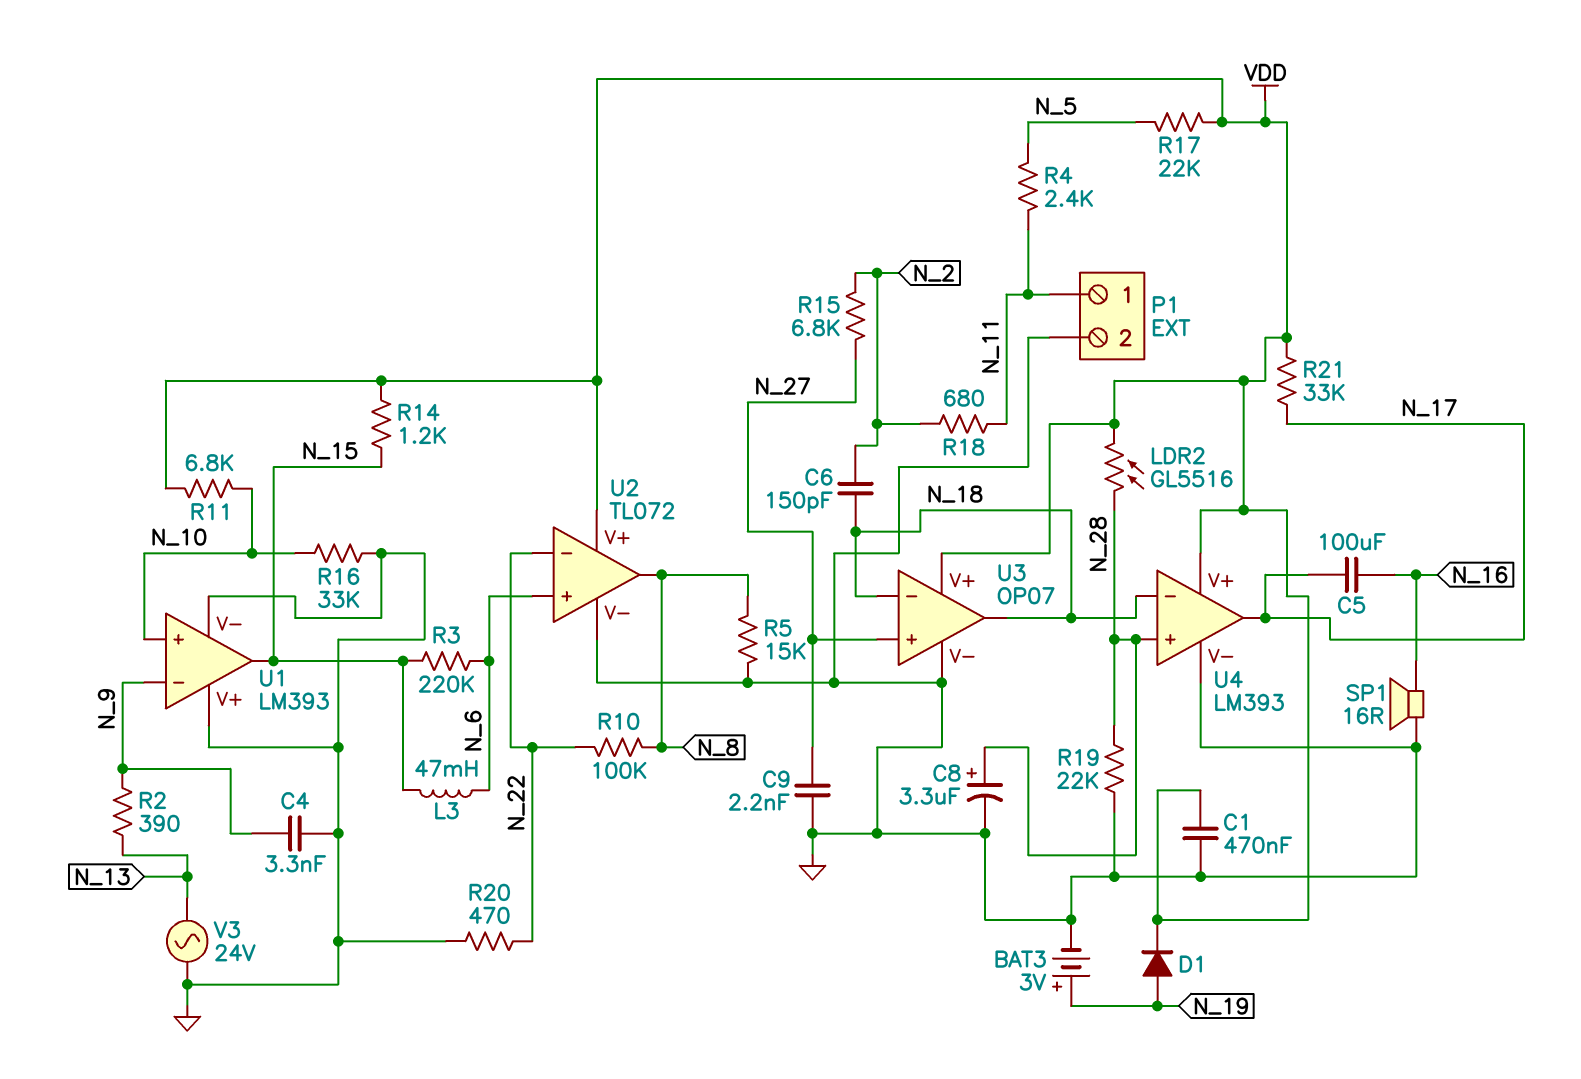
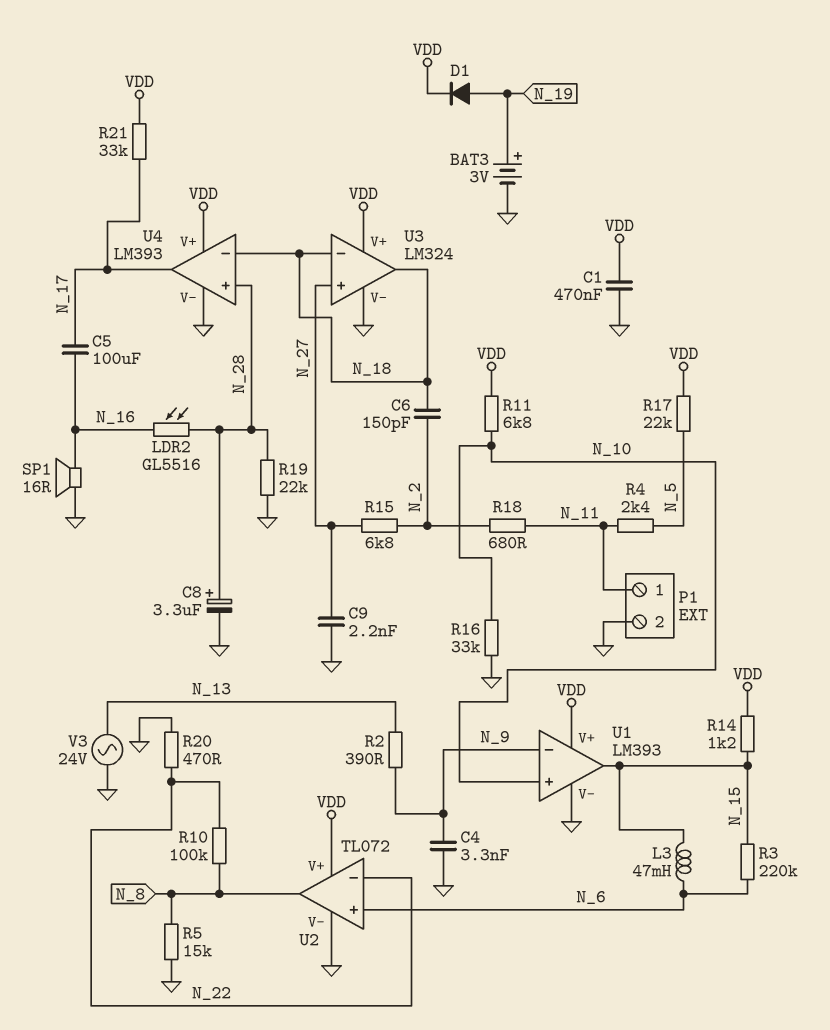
LDR2: GL5516 (N_28, VDD) -> GL5516 (N_16, N_28)
U1 pin V+: GND -> VDD
U3: OP07 -> LM324

